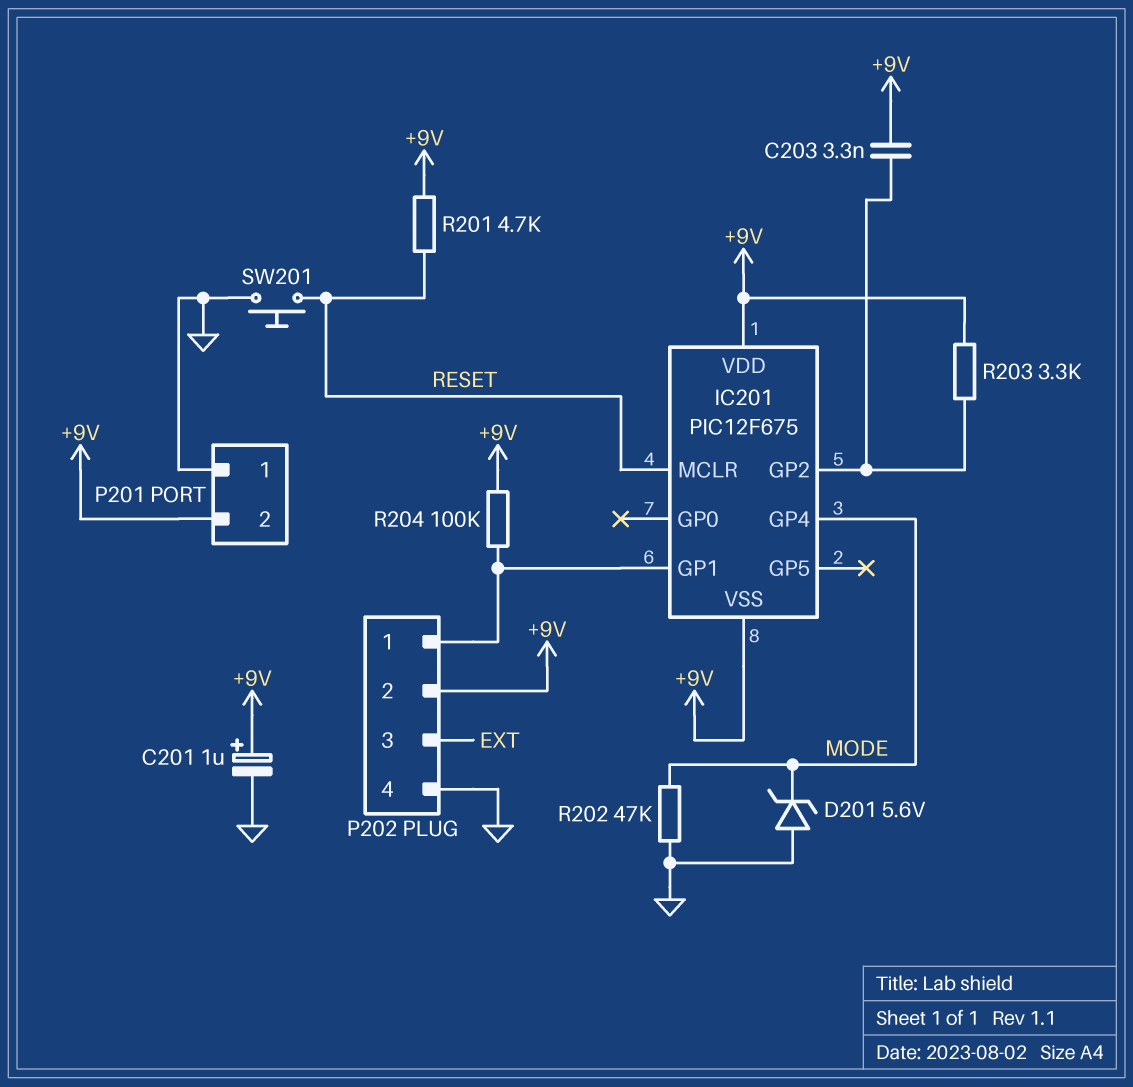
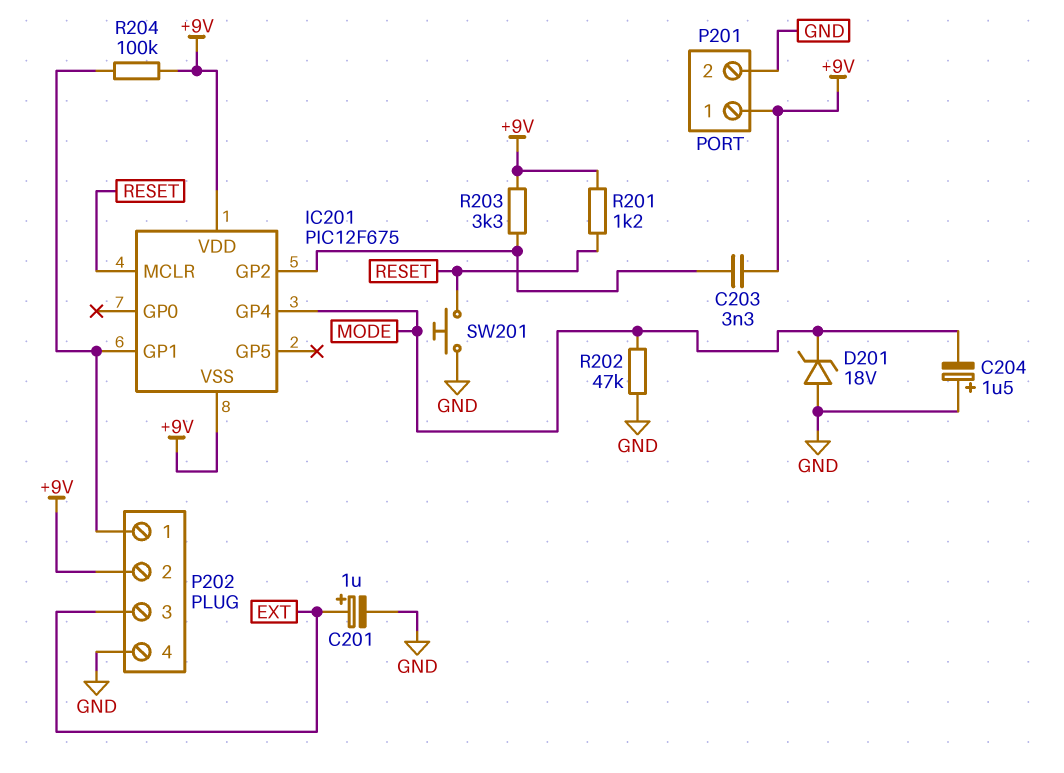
C201: 1uF (plus +9V, minus GND) -> 1uF (plus EXT, minus GND)
C204: none -> 1.5uF (plus GND, minus MODE)
D201: zener 5.6V (A GND, K MODE) -> zener 18V (A GND, K MODE)
P201 pin 1: GND -> +9V
P201 pin 2: +9V -> GND
R201: 4.7k (+9V, RESET) -> 1.2k (+9V, RESET)

